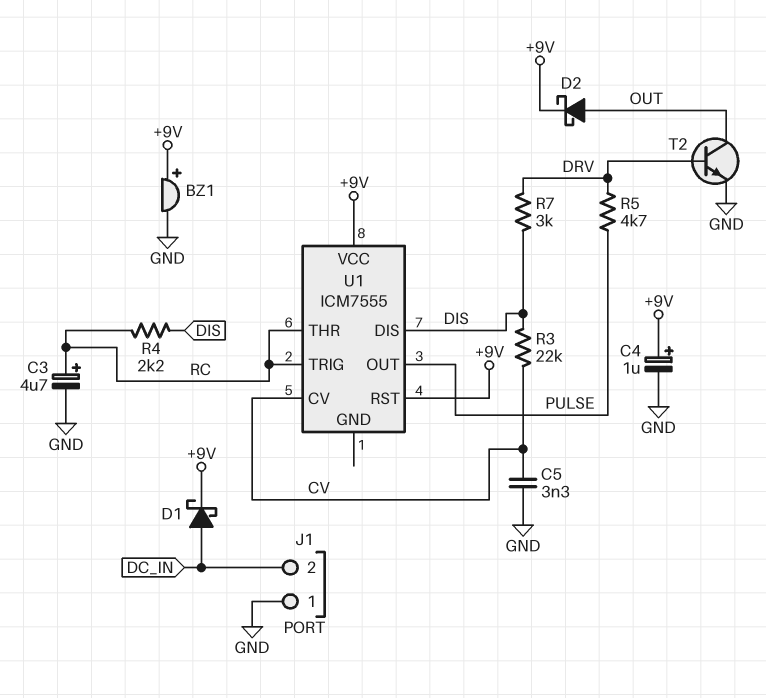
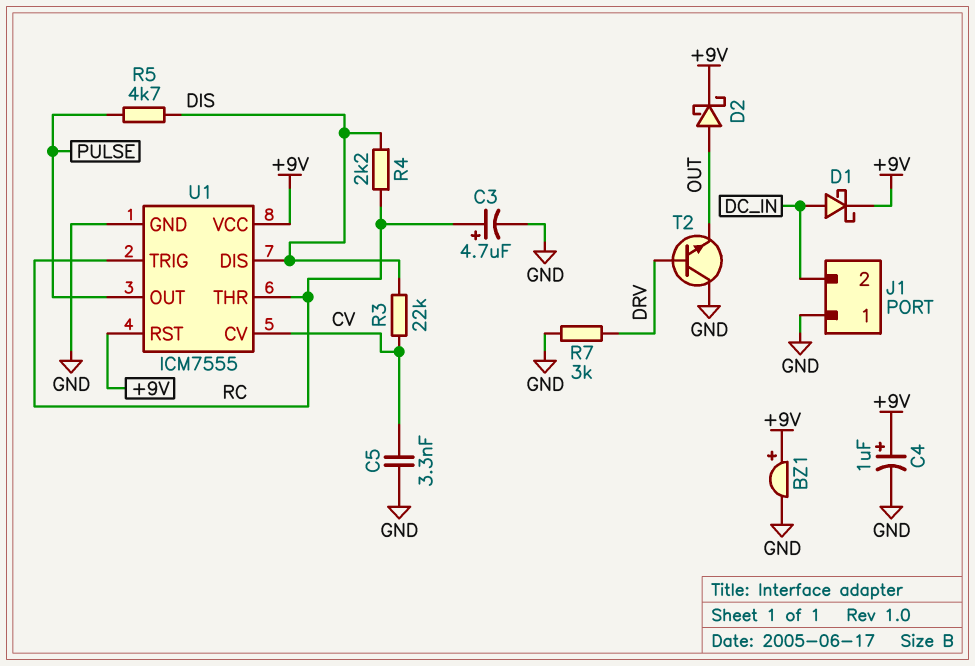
R5: 4.7k (DRV, PULSE) -> 4.7k (DIS, PULSE)
R7: 3k (DIS, DRV) -> 3k (DRV, GND)
T2: NPN (B DRV, C OUT, E GND) -> NPN (B DRV, C GND, E OUT)
U1 pin GND: none -> GND

